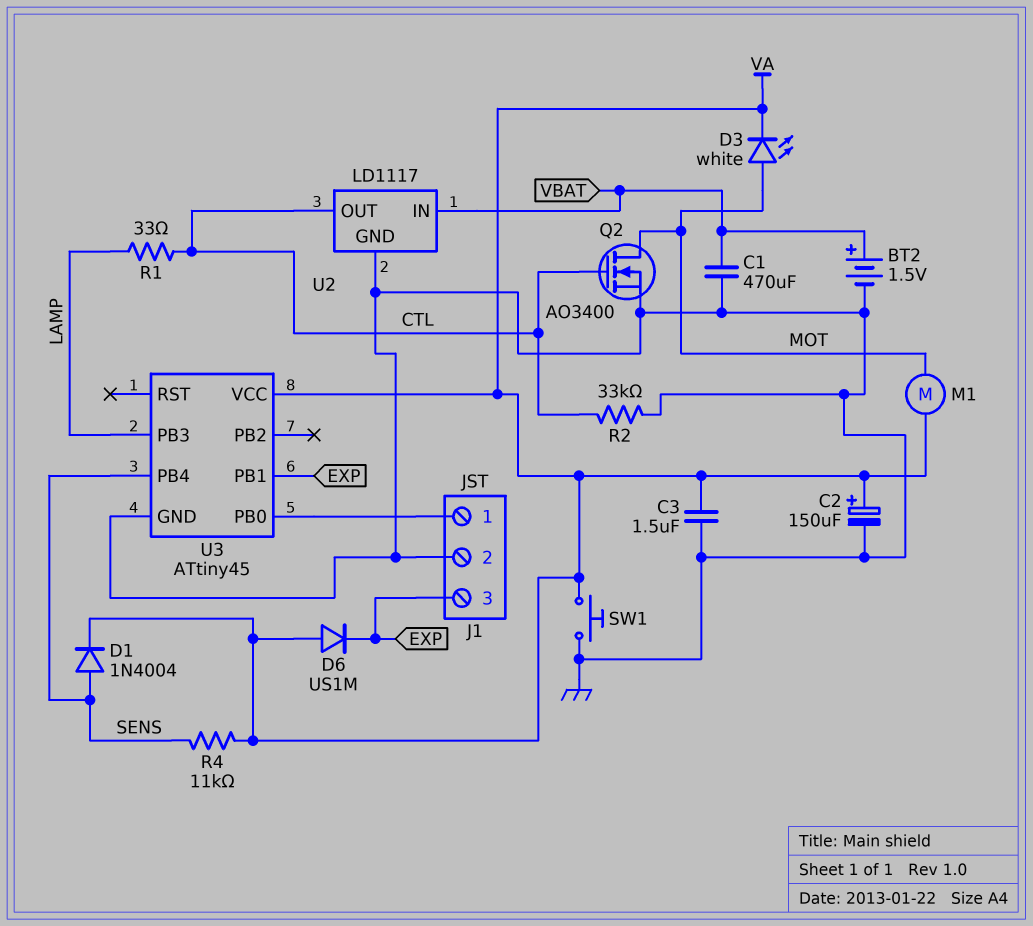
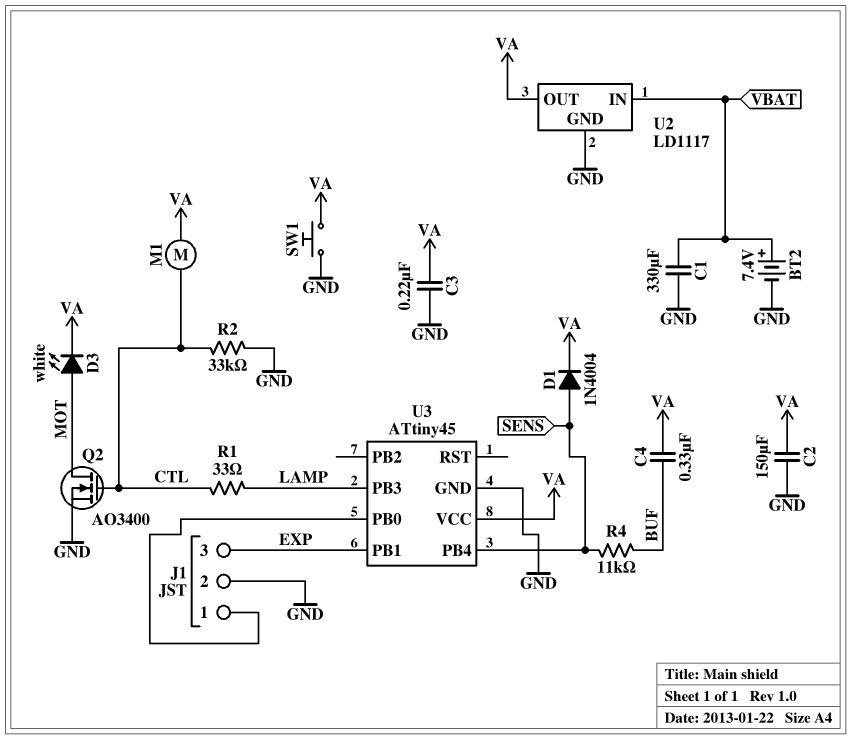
BT2: 1.5V (plus VBAT, minus GND) -> 7.4V (plus VBAT, minus GND)
C1: 470uF (GND, VBAT) -> 330uF (GND, VBAT)
C2: 150uF (plus VA, minus GND) -> 150uF (GND, VA)
C3: 1.5uF (GND, VA) -> 220nF (GND, VA)
C4: none -> 330nF (BUF, VA)
D6: diode US1M (A VA, K EXP) -> none
M1: motor (MOT, VA) -> motor (CTL, VA)
R4: 11k (SENS, VA) -> 11k (BUF, SENS)
U2 pin OUT: CTL -> VA

